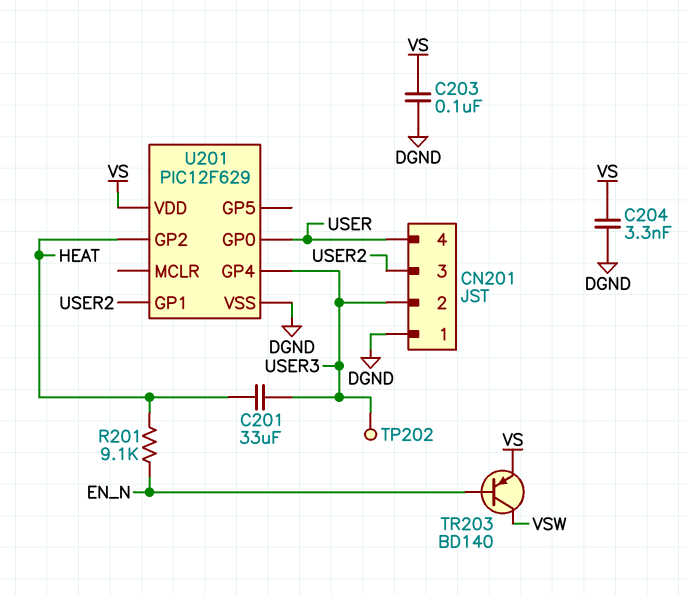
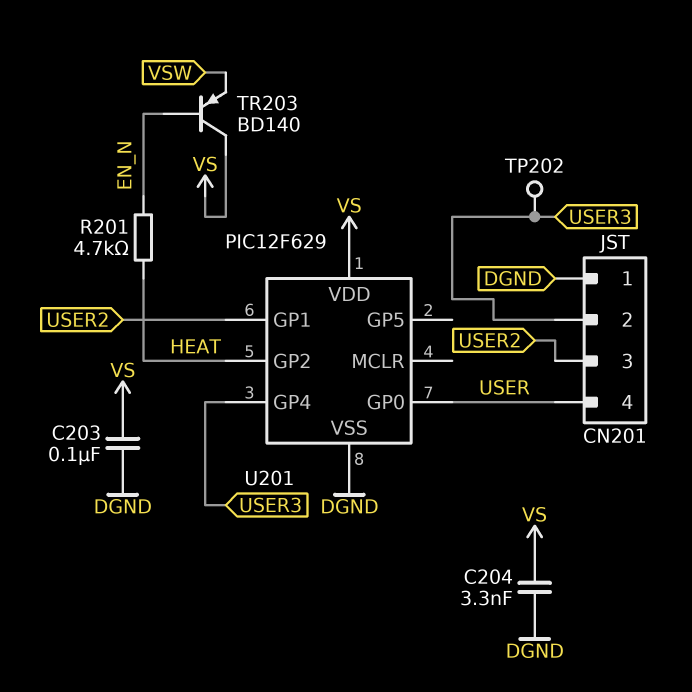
C201: 33uF (HEAT, USER3) -> none
R201: 9.1k (EN_N, HEAT) -> 4.7k (EN_N, HEAT)
TR203: PNP BD140 (B EN_N, C VSW, E VS) -> PNP BD140 (B EN_N, C VS, E VSW)

